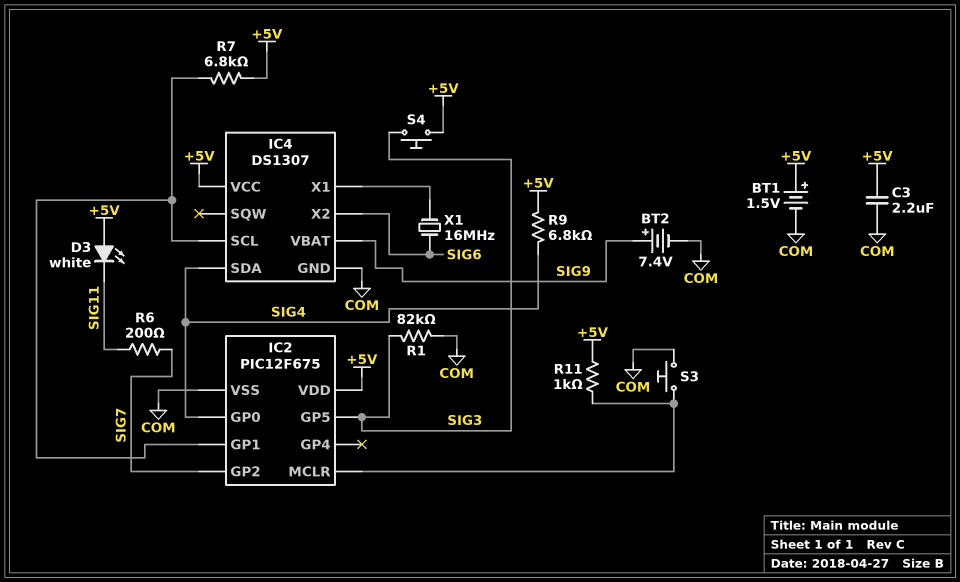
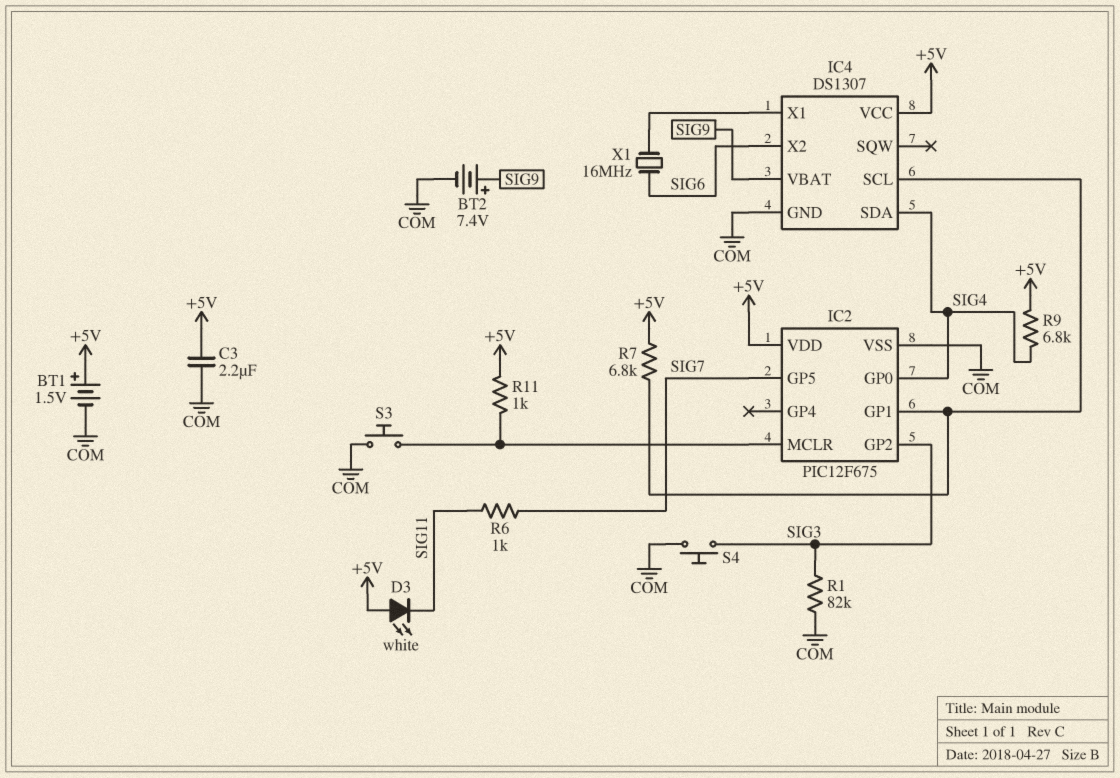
IC2 pin GP2: SIG7 -> SIG3
IC2 pin GP5: SIG3 -> SIG7
R6: 200 (SIG7, SIG11) -> 1k (SIG7, SIG11)
S4: button (+5V, SIG3) -> button (COM, SIG3)

